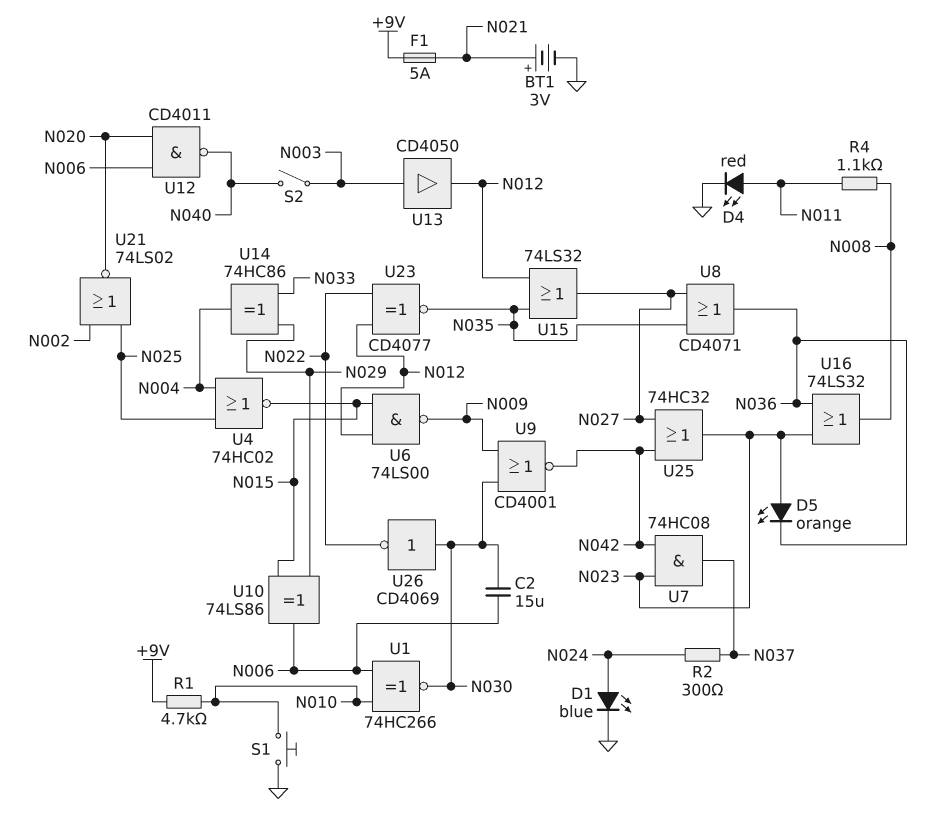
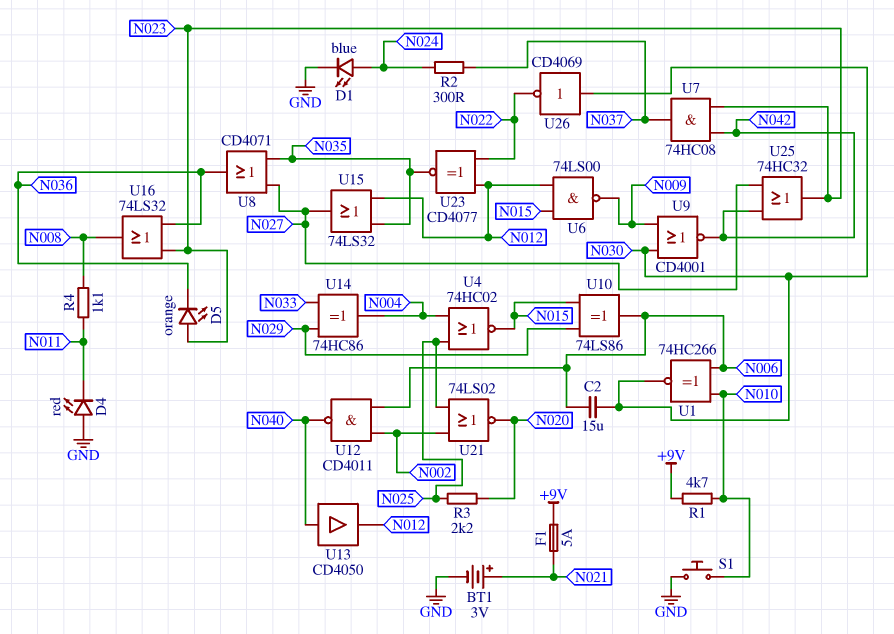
D4: LED red (A N011, K GND) -> LED red (A GND, K N011)
R3: none -> 2.2k (N020, N025)
S2: switch (N003, N040) -> none
U12: NAND CD4011 (in N006, in N020, out N040) -> NAND CD4011 (in N002, in N006, out N040)
U13: buffer CD4050 (in N003, out N012) -> buffer CD4050 (in N040, out N012)

